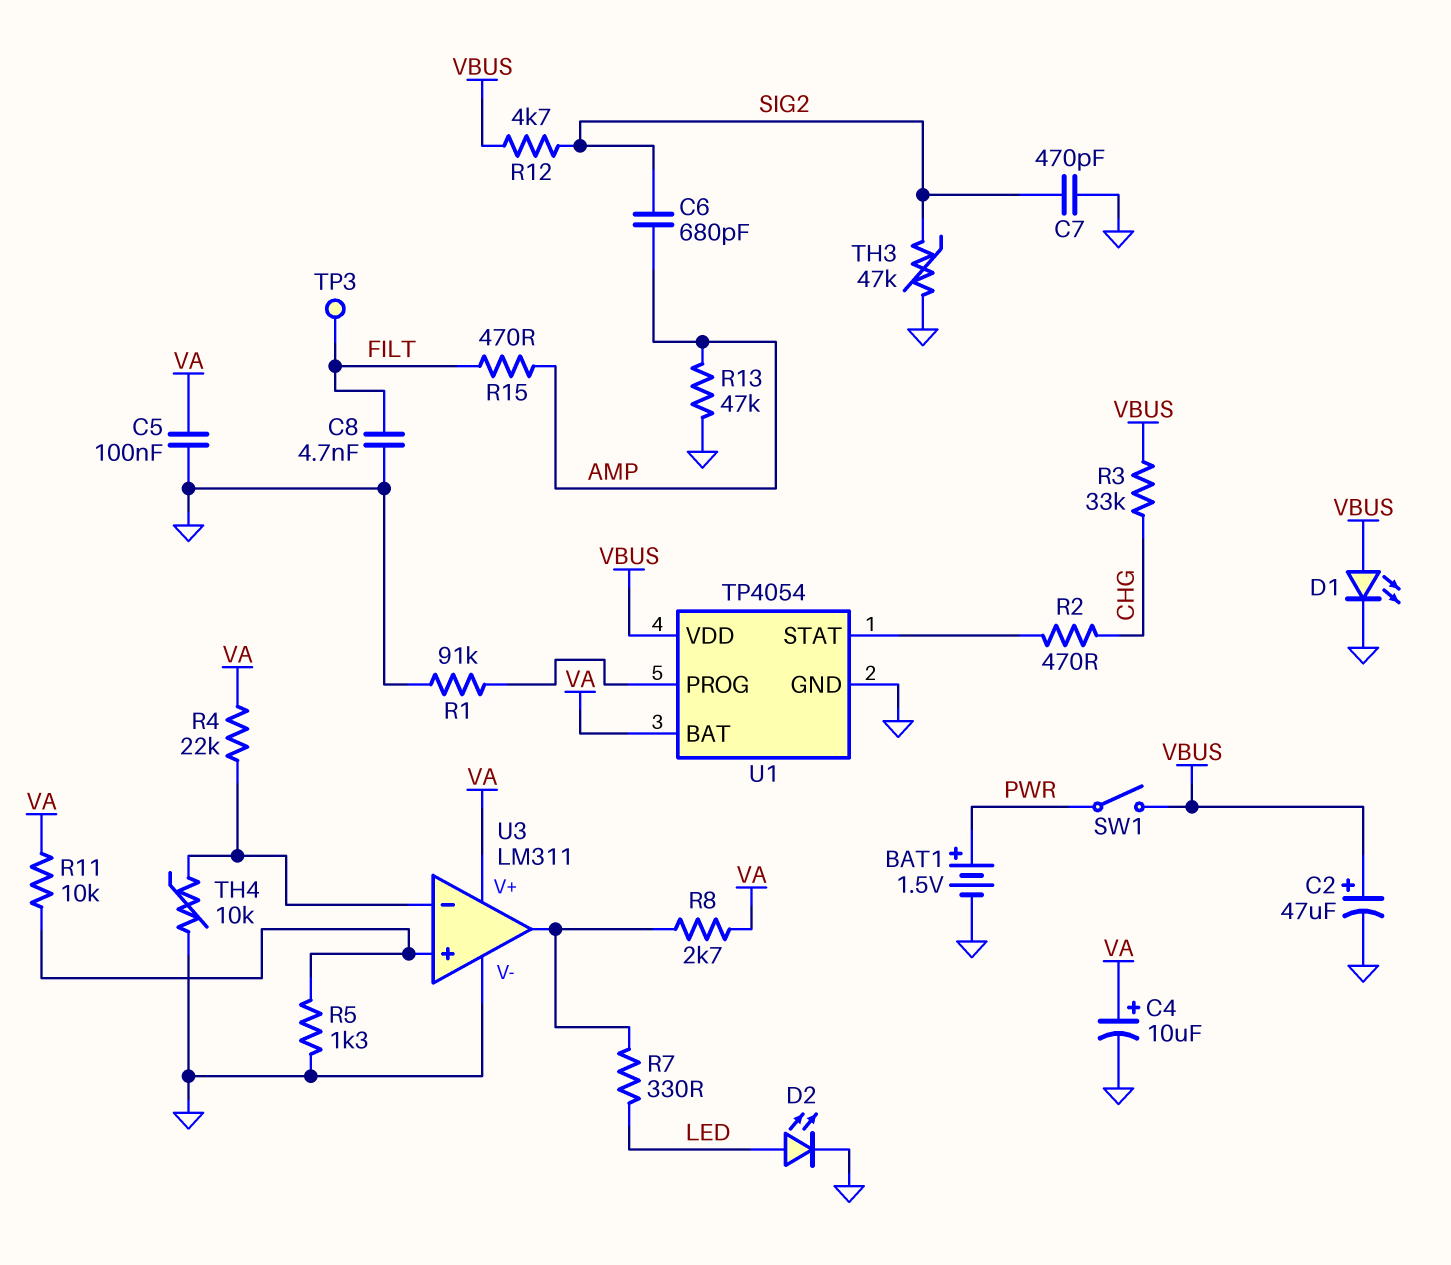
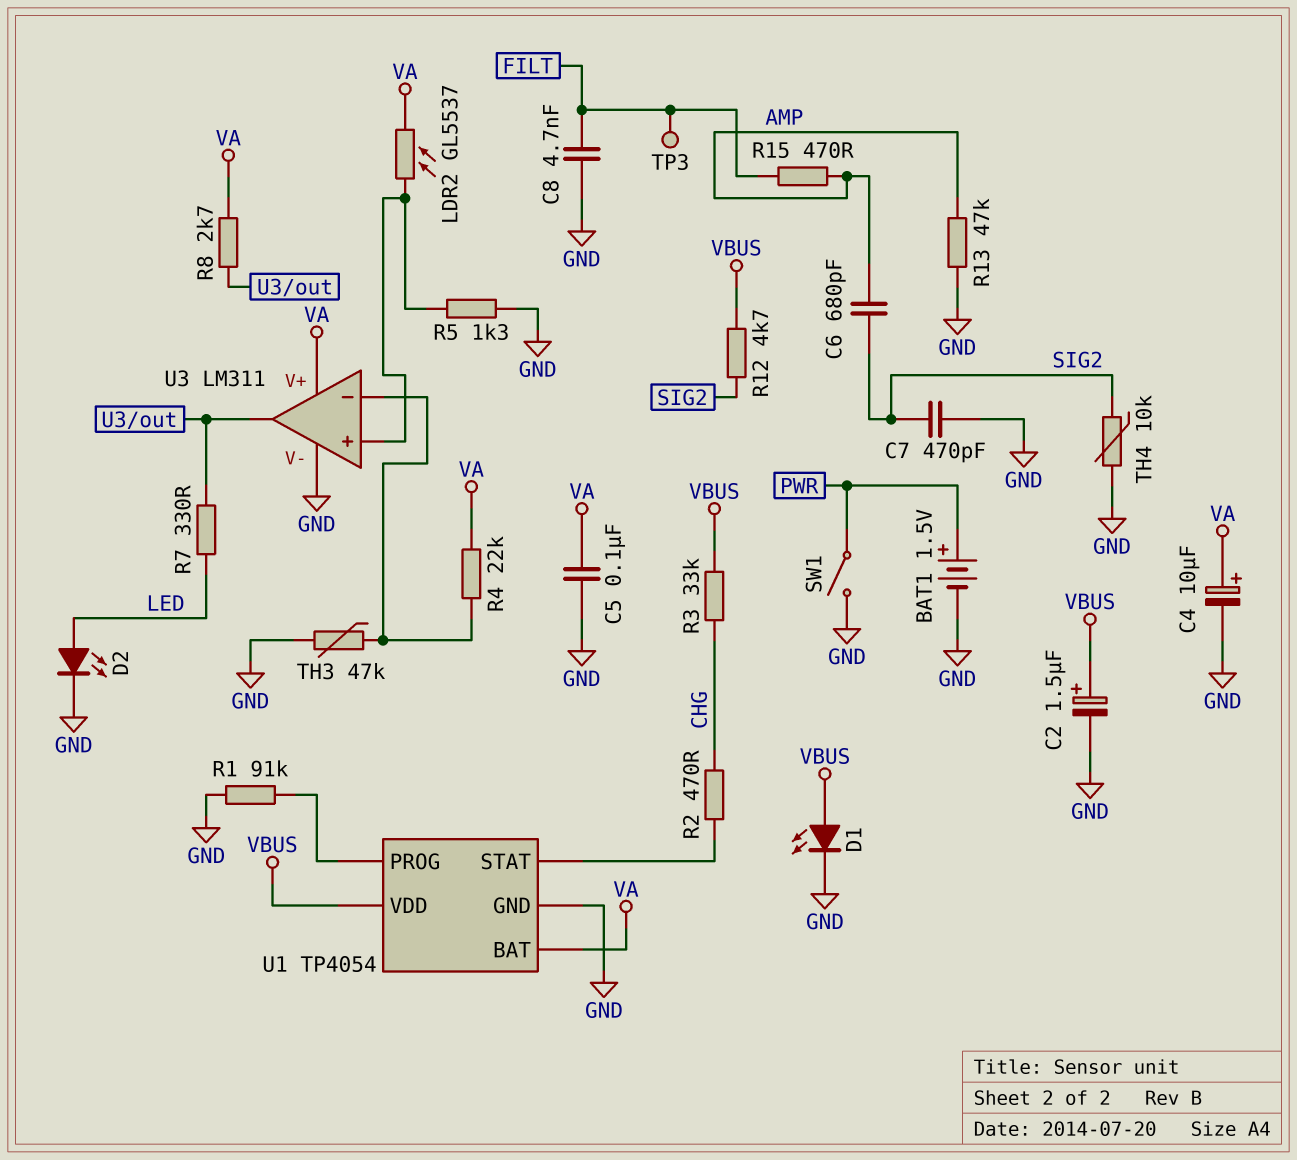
C2: 47uF (plus VBUS, minus GND) -> 1.5uF (plus VBUS, minus GND)
LDR2: none -> GL5537 (U3/in+, VA)
R11: 10k (U3/in+, VA) -> none
SW1: switch (PWR, VBUS) -> switch (GND, PWR)
TH3: 47k (GND, SIG2) -> 47k (GND, U3/in-)
TH4: 10k (GND, U3/in-) -> 10k (GND, SIG2)

